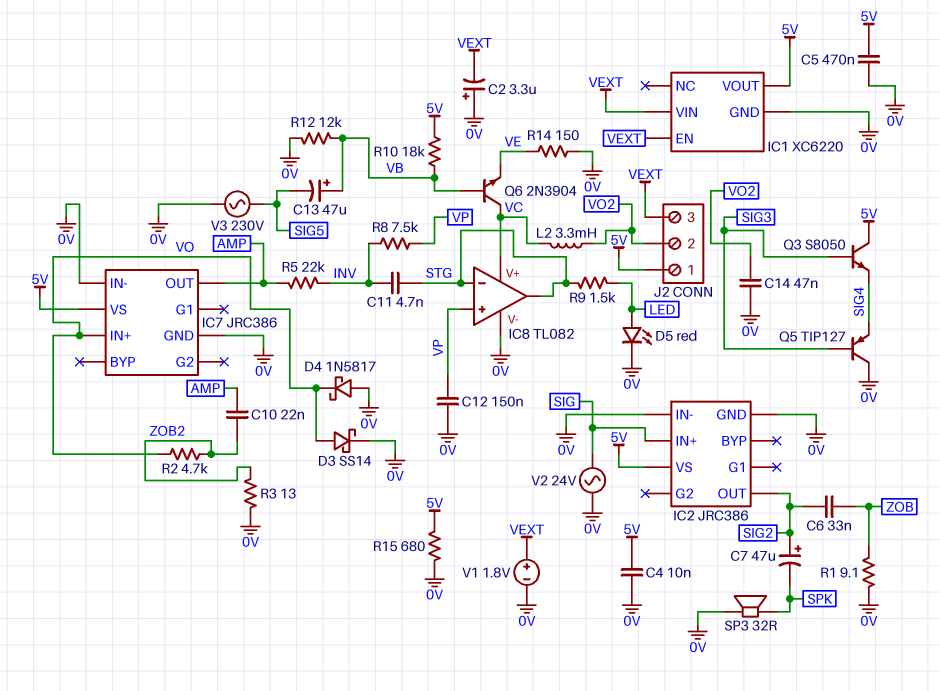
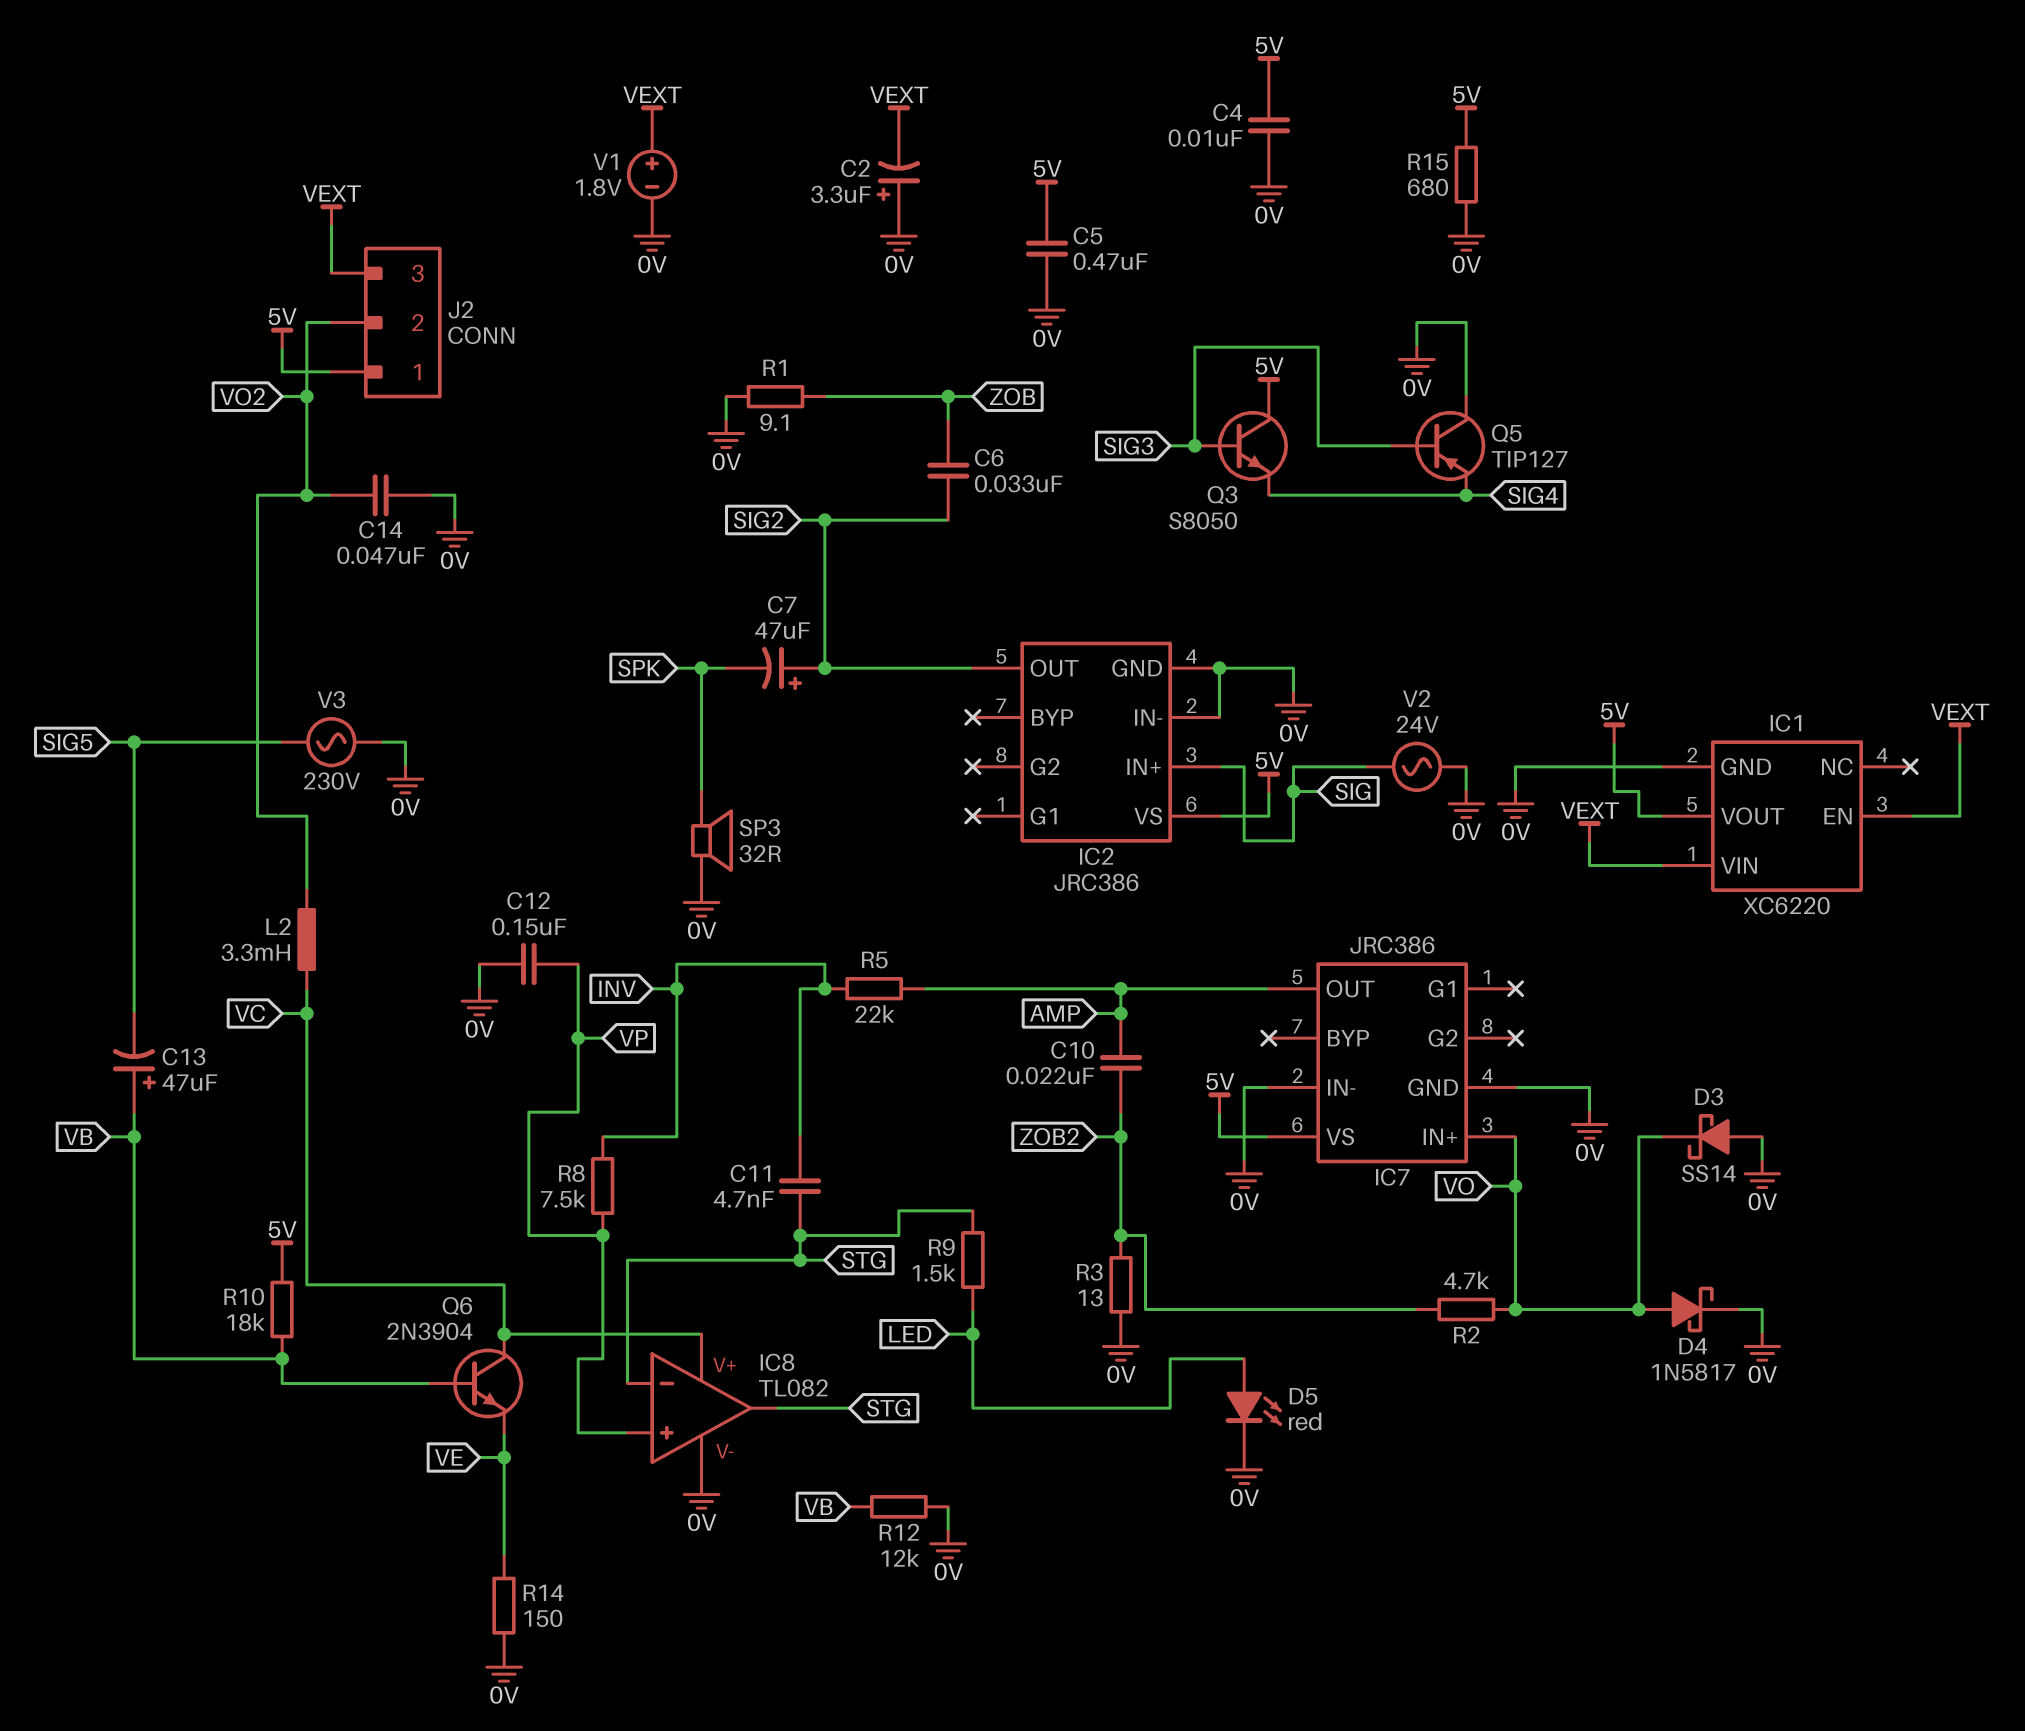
D3: schottky SS14 (A VO, K 0V) -> schottky SS14 (A 0V, K VO)
D4: schottky 1N5817 (A 0V, K VO) -> schottky 1N5817 (A VO, K 0V)

